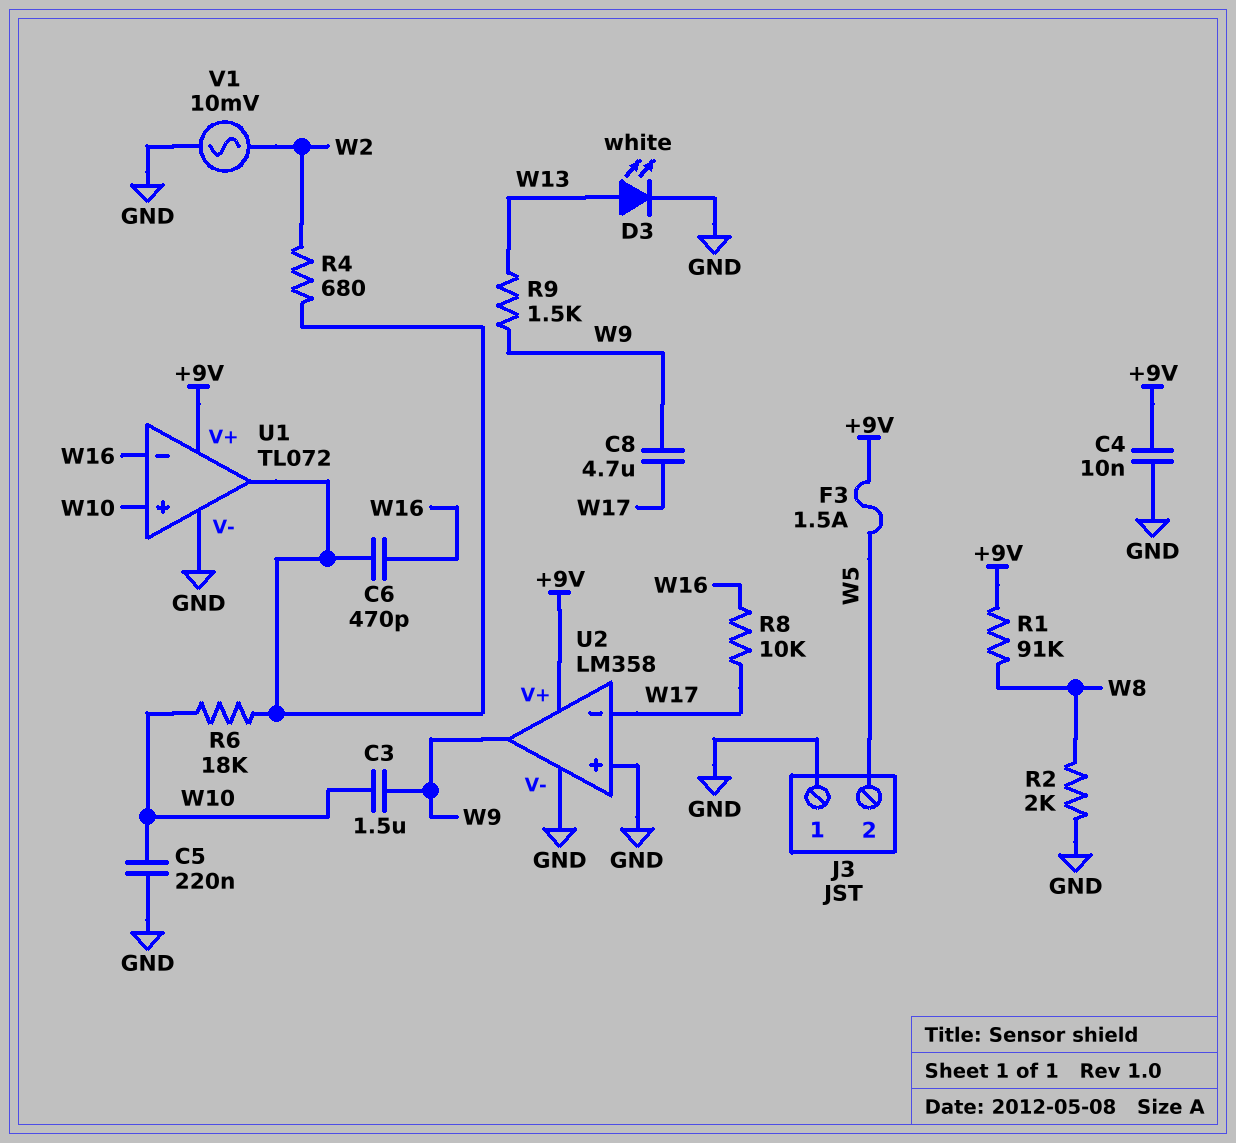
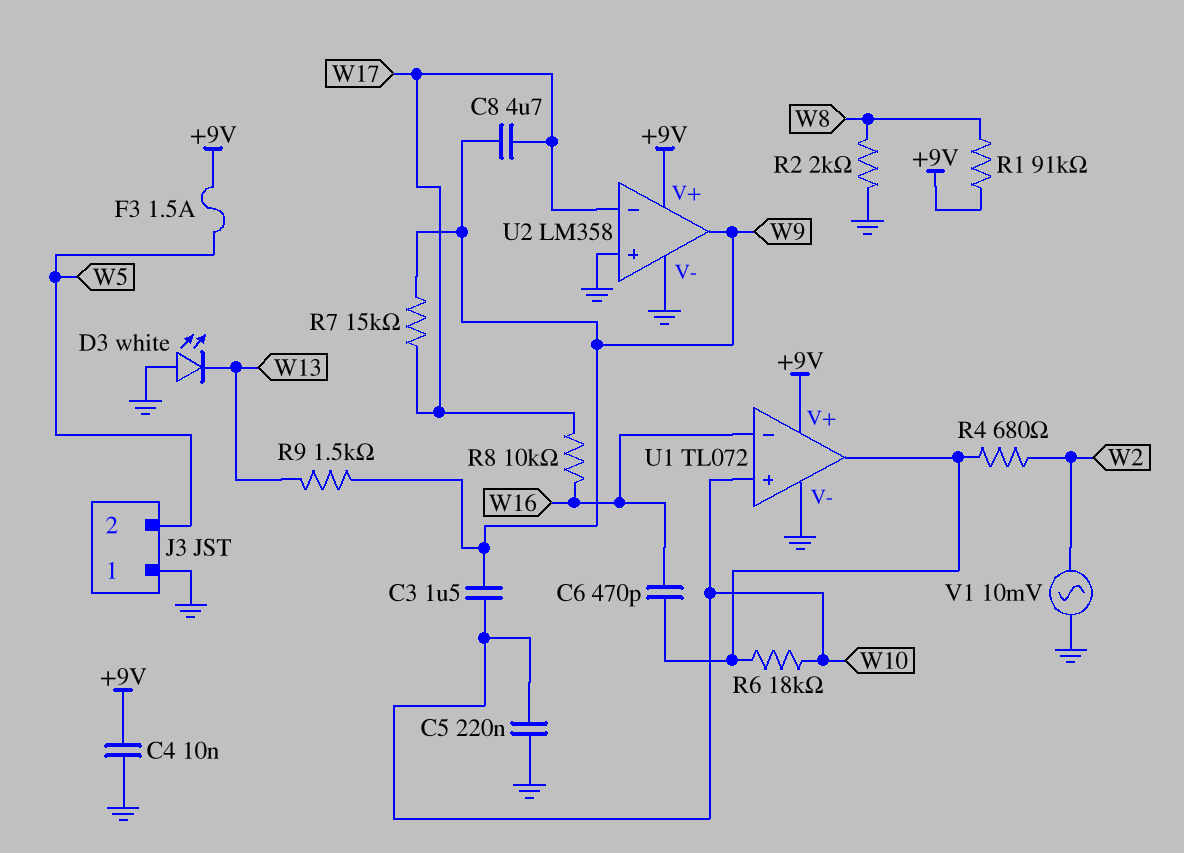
D3: LED white (A W13, K GND) -> LED white (A GND, K W13)
R7: none -> 15k (W9, W17)

